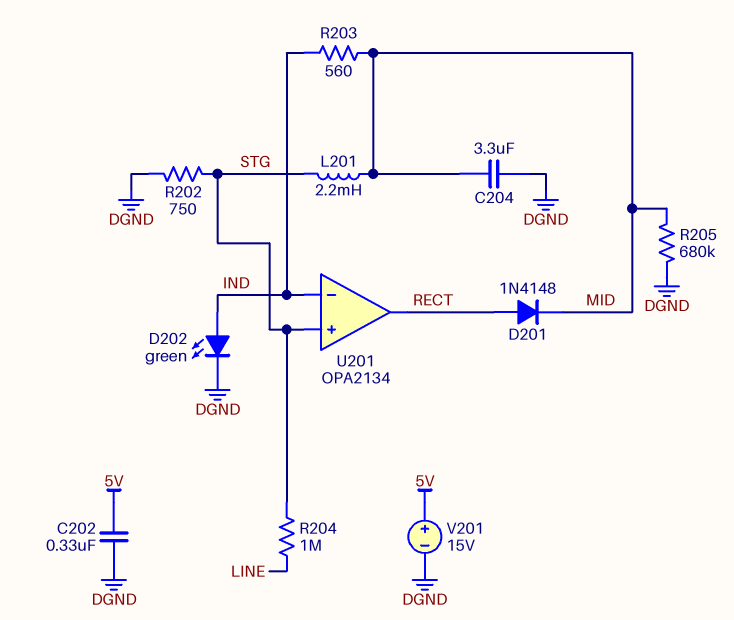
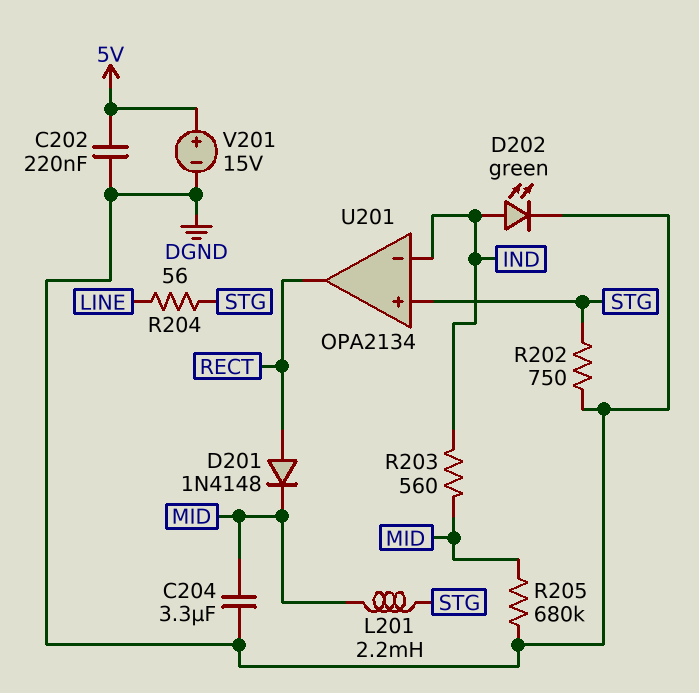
C202: 330nF (5V, DGND) -> 220nF (5V, DGND)
R204: 1M (LINE, STG) -> 56 (LINE, STG)

